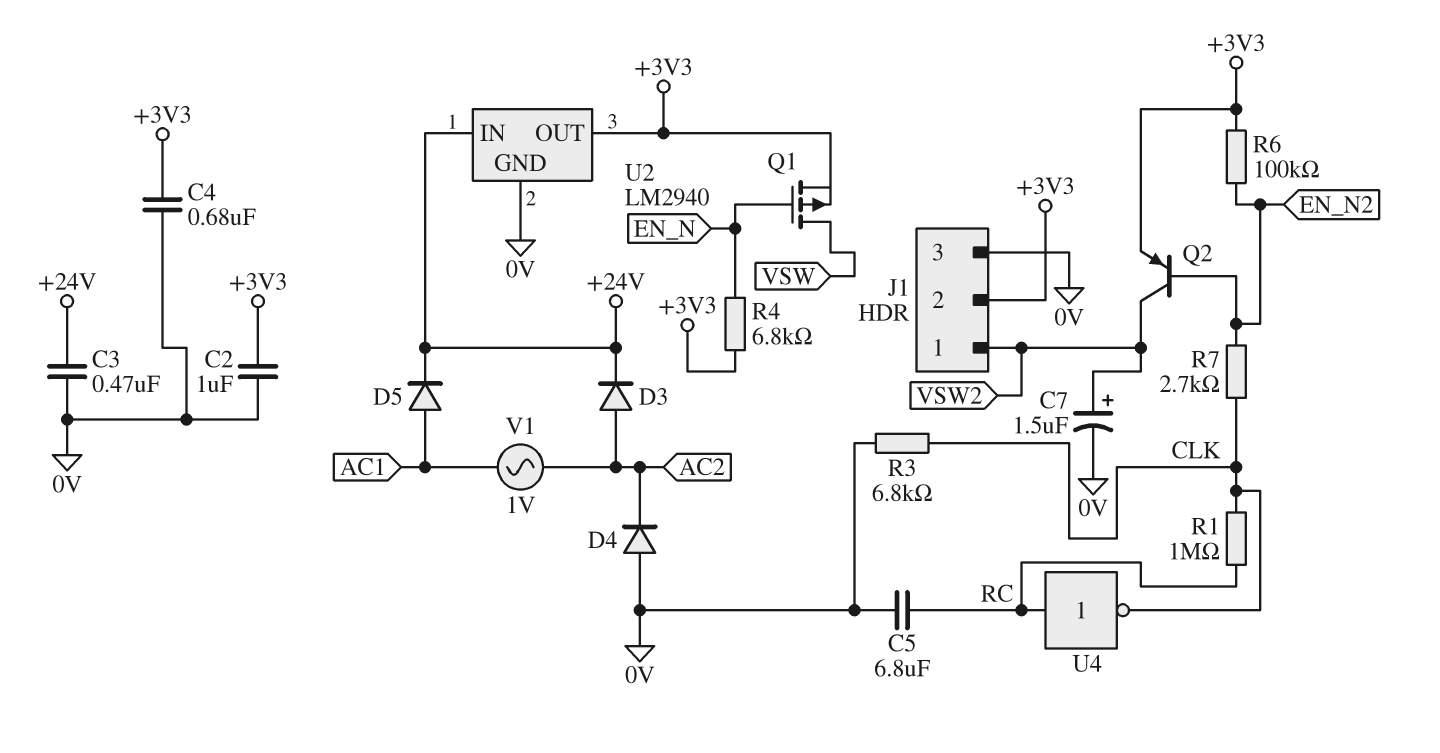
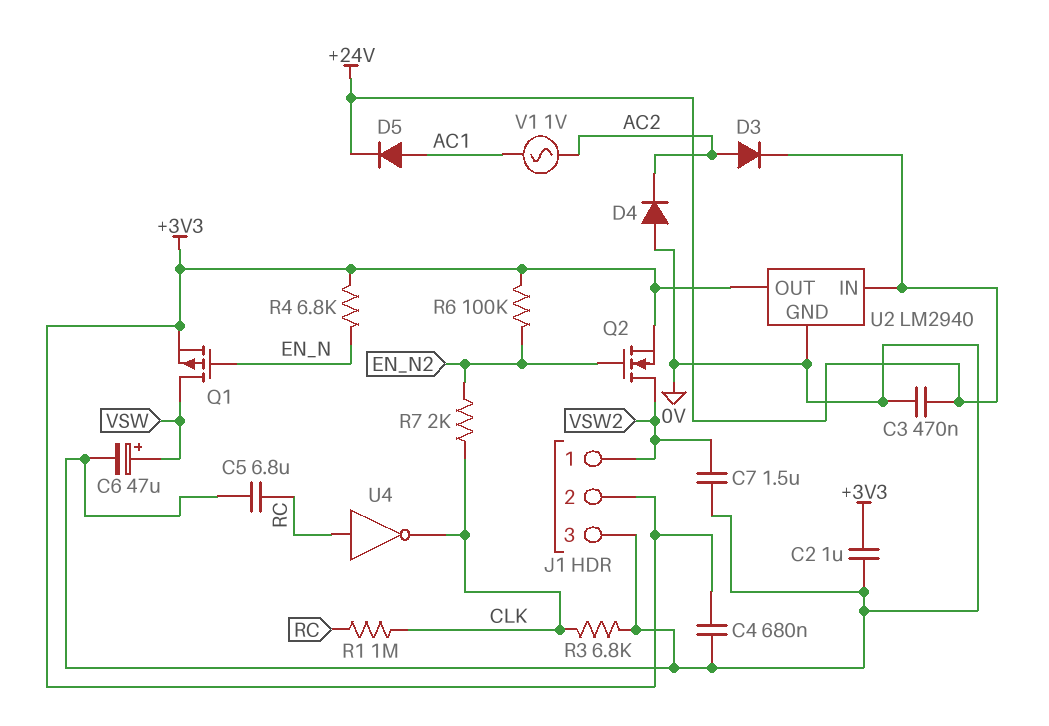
C6: none -> 47uF (plus VSW, minus 0V)
C7: 1.5uF (plus VSW2, minus 0V) -> 1.5uF (0V, VSW2)
Q2: PNP (B EN_N2, C VSW2, E +3V3) -> NMOS (G EN_N2, D VSW2, S +3V3)
R7: 2.7k (CLK, EN_N2) -> 2k (CLK, EN_N2)

